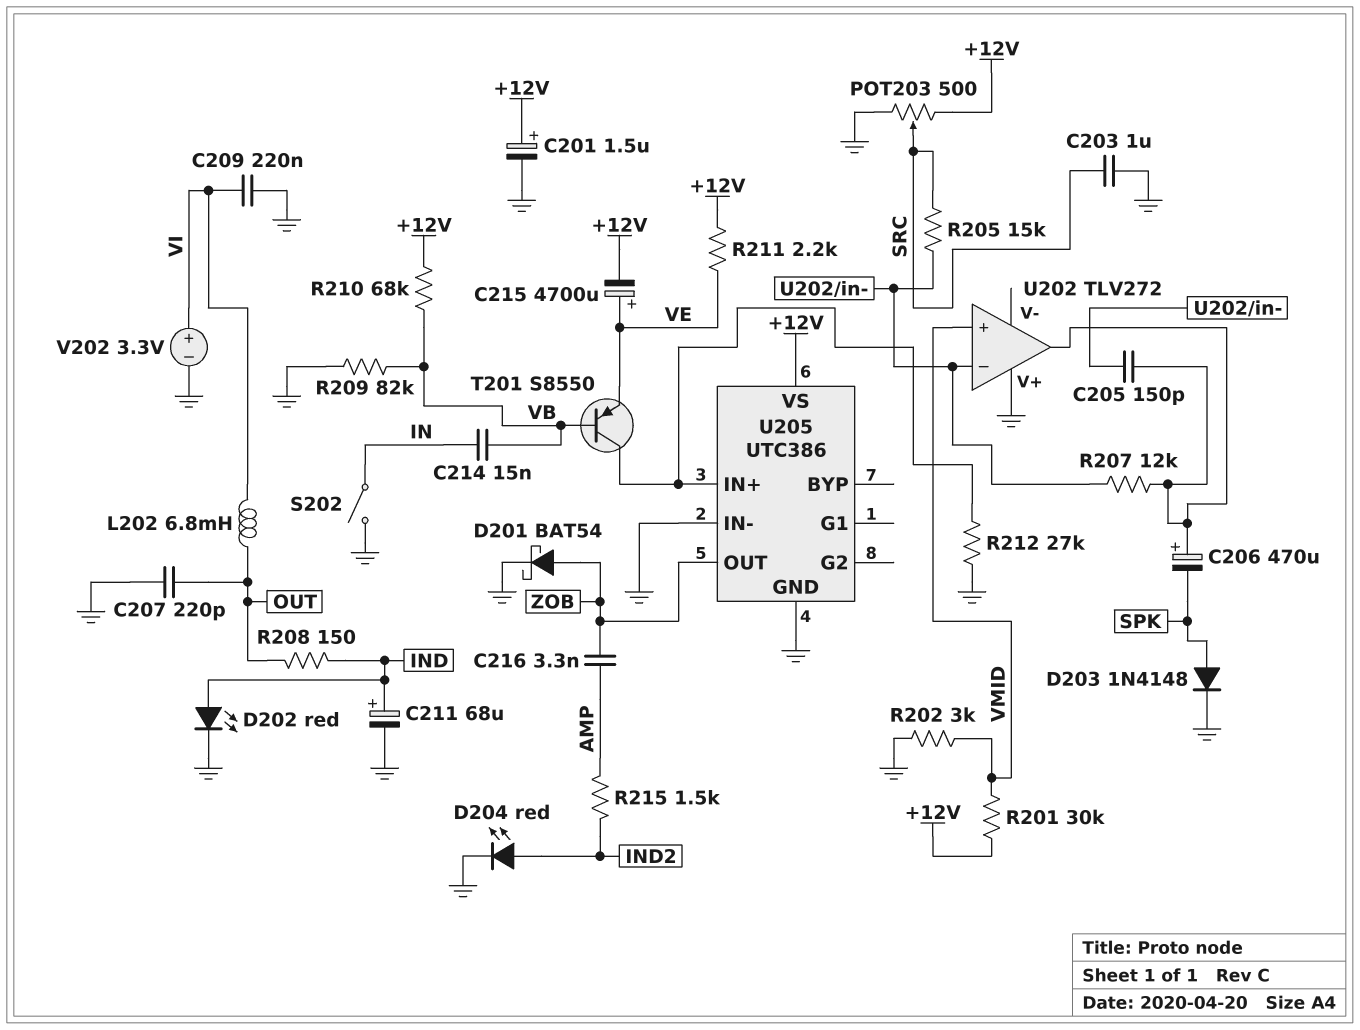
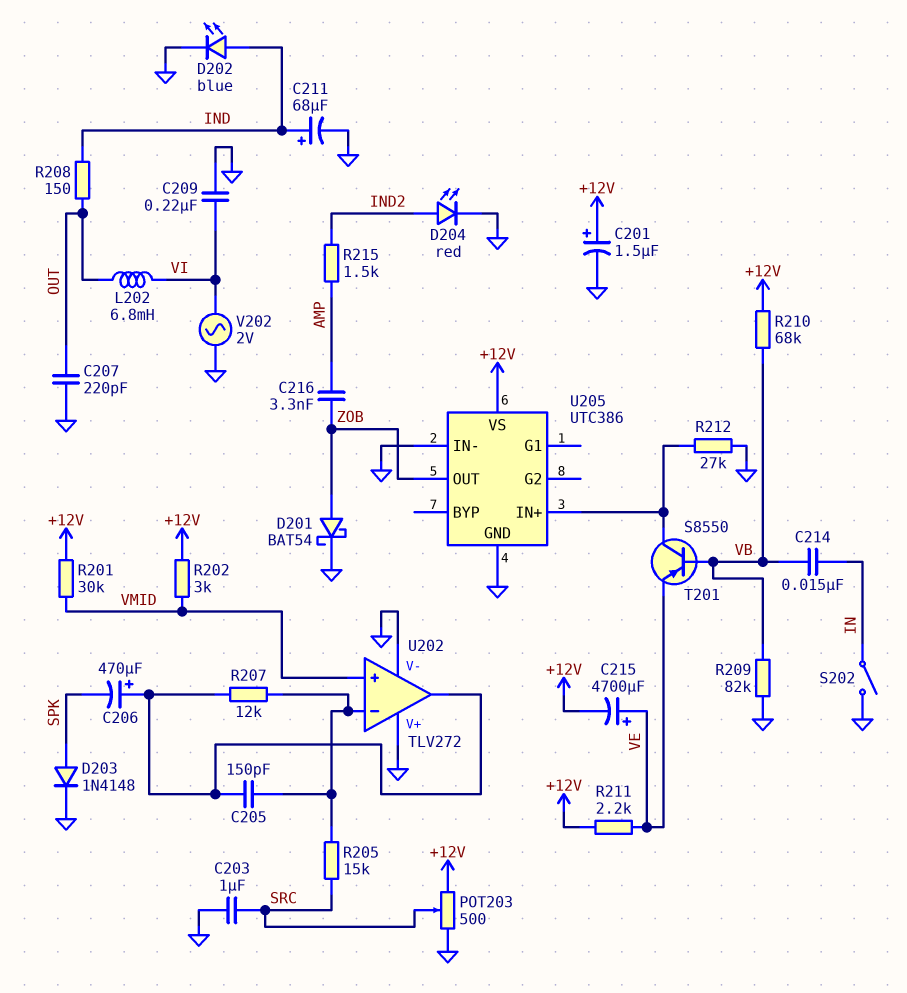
D202: LED red (A IND, K GND) -> LED blue (A IND, K GND)
R202: 3k (GND, VMID) -> 3k (+12V, VMID)
U202 pin V-: none -> GND
V202: 3.3V (plus VI, minus GND) -> AC 2V (GND, VI)

